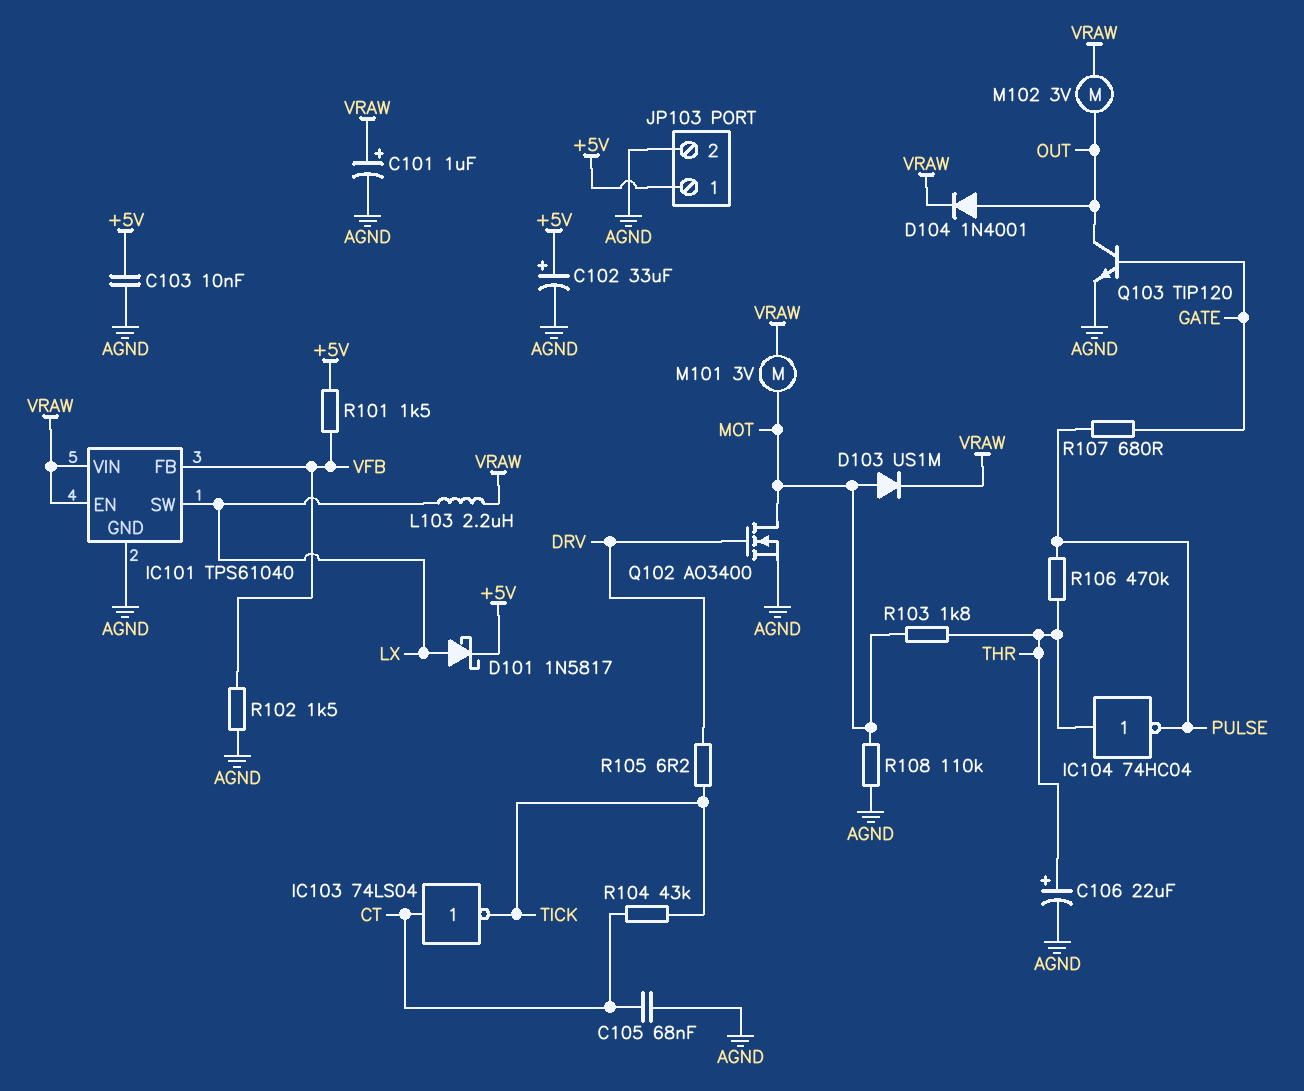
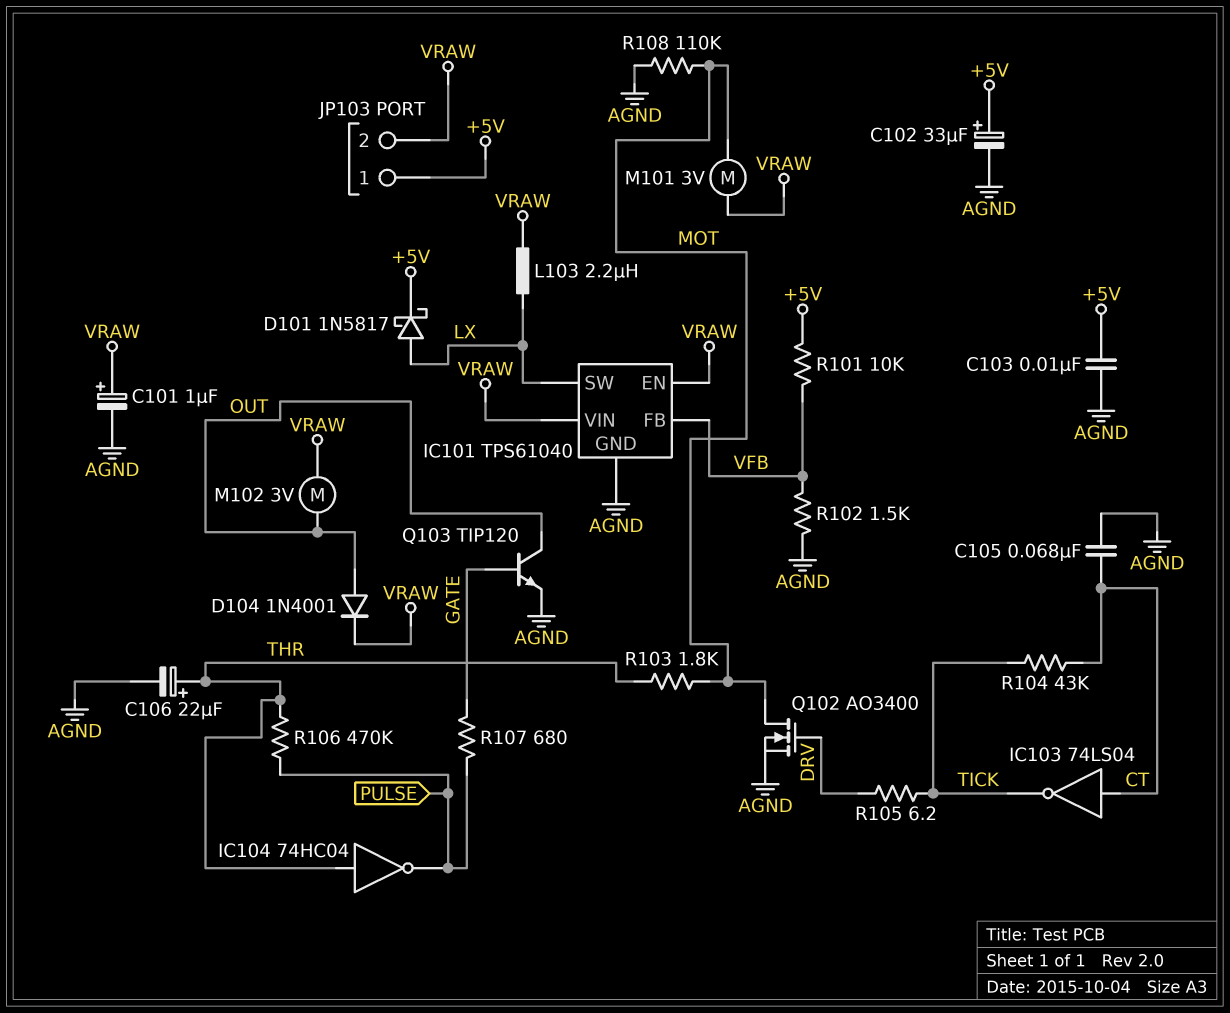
D103: diode US1M (A MOT, K VRAW) -> none
JP103 pin 2: AGND -> VRAW
R101: 1.5k (+5V, VFB) -> 10k (+5V, VFB)

